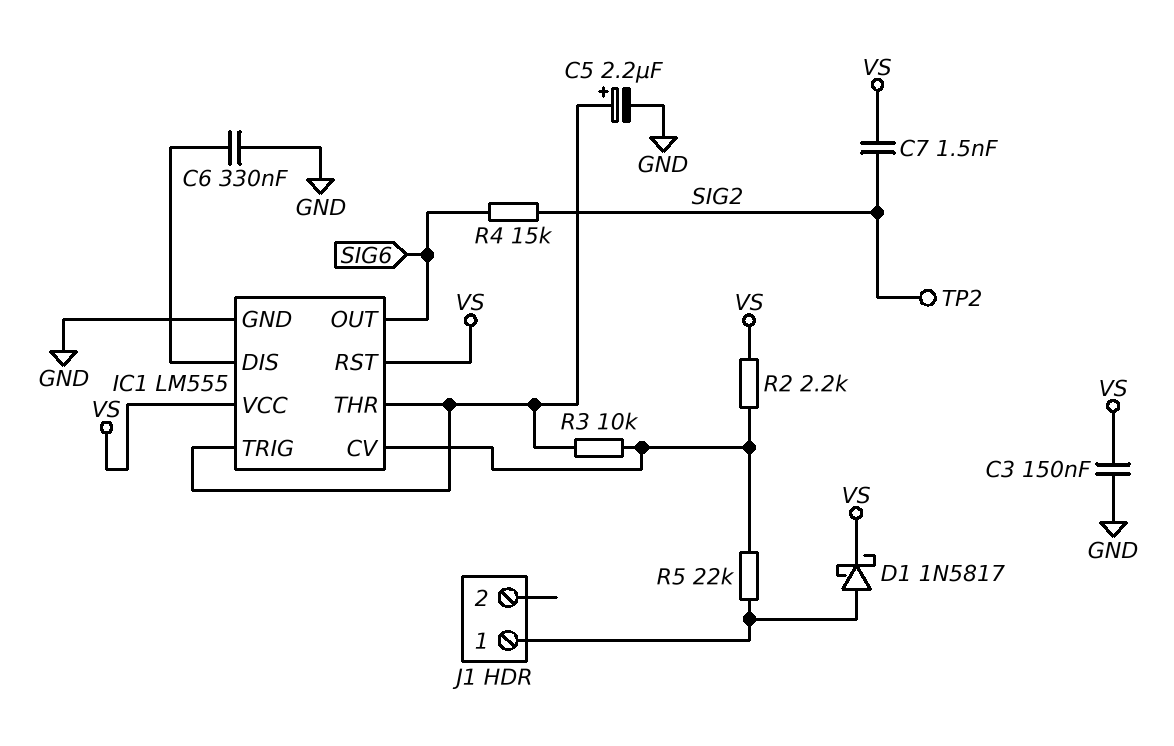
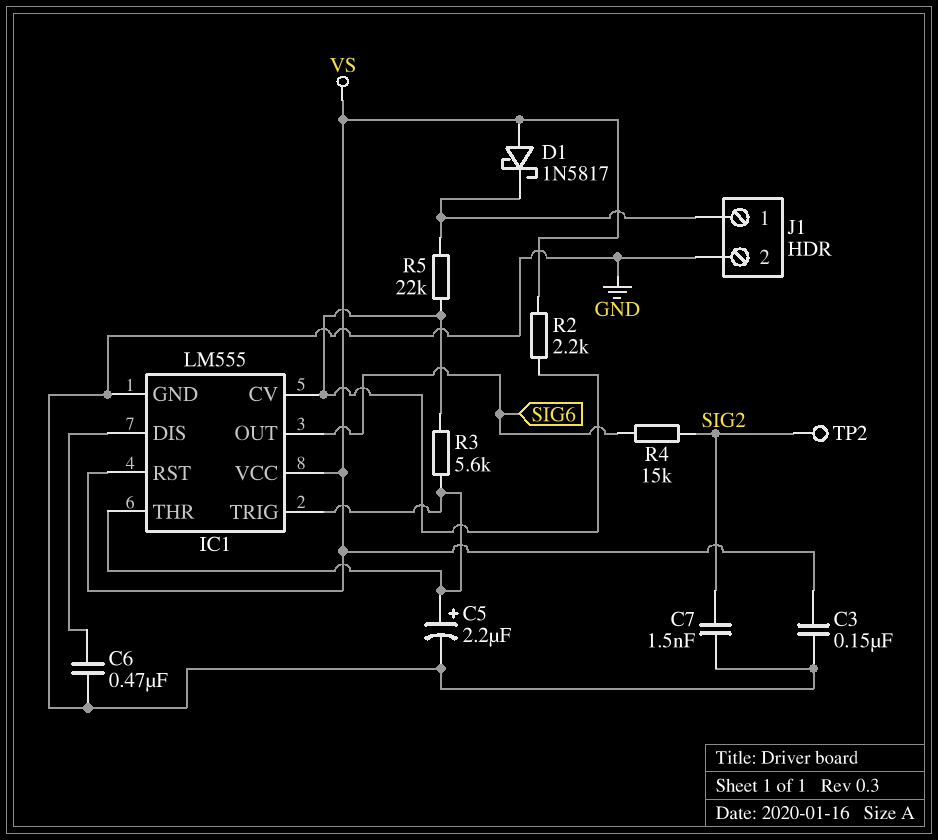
C6: 330nF (GND, IC1/DIS) -> 470nF (GND, IC1/DIS)
C7: 1.5nF (SIG2, VS) -> 1.5nF (GND, SIG2)
D1: schottky 1N5817 (A J1/1, K VS) -> schottky 1N5817 (A VS, K J1/1)
J1 pin 2: none -> GND
R3: 10k (IC1/CV, IC1/THR) -> 5.6k (IC1/CV, IC1/THR)

